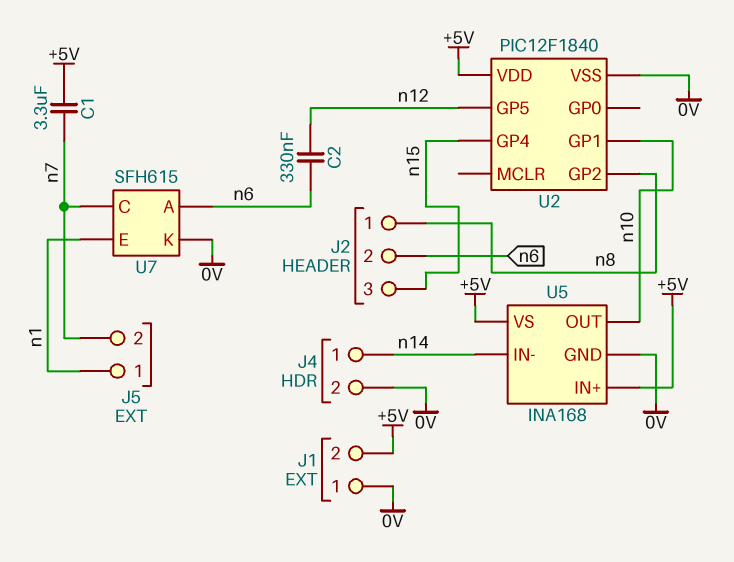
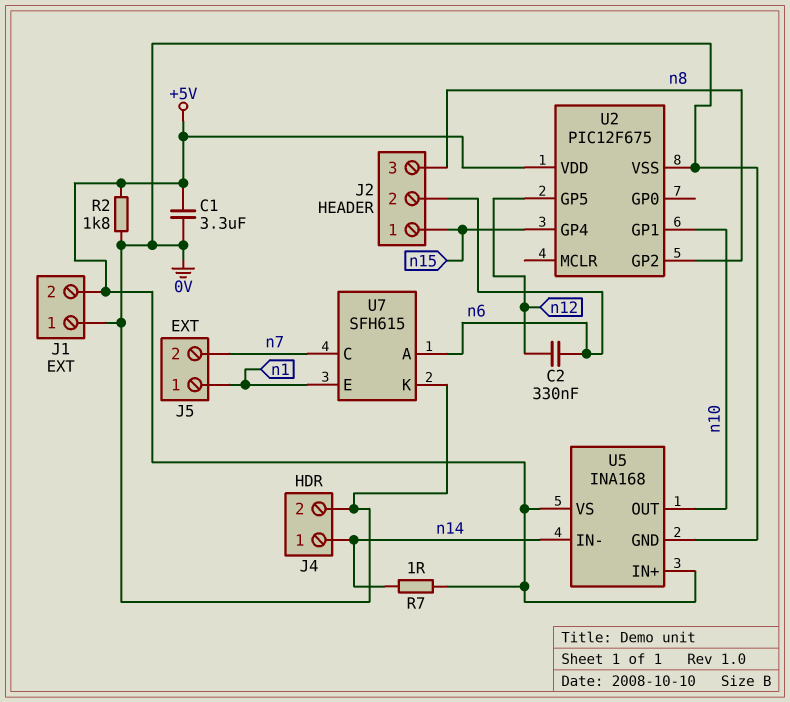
C1: 3.3uF (+5V, n7) -> 3.3uF (+5V, 0V)
J2 pin 1: n8 -> n15
J2 pin 3: n15 -> n8
R2: none -> 1.8k (+5V, 0V)
R7: none -> 1 (+5V, n14)
U2: PIC12F1840 -> PIC12F675

